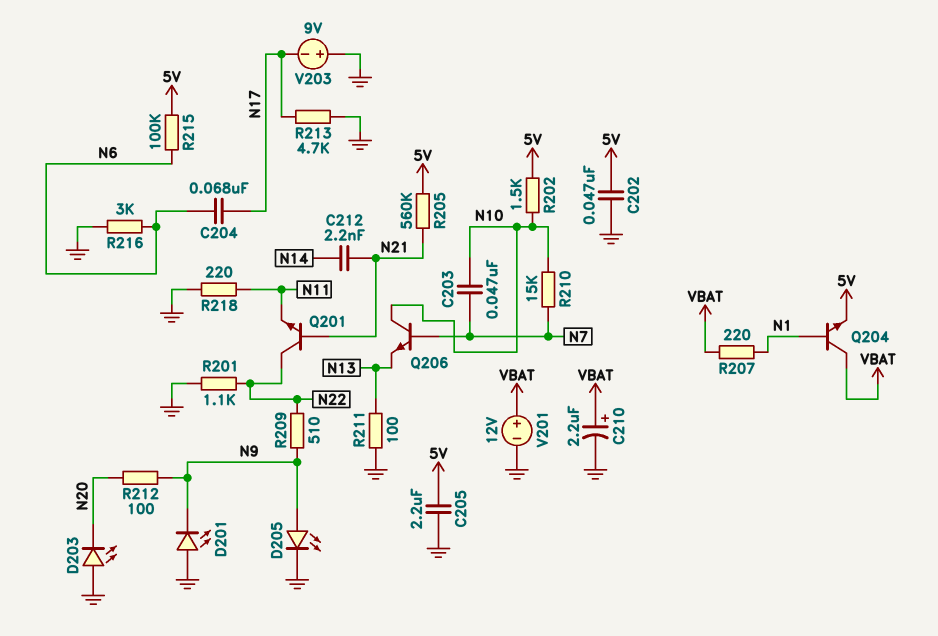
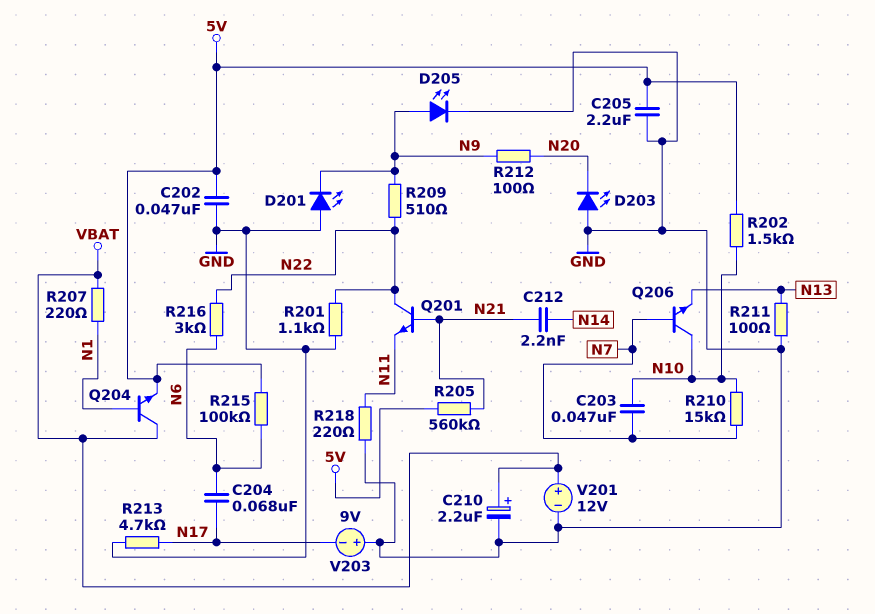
R216: 3k (GND, N6) -> 3k (N6, N22)

